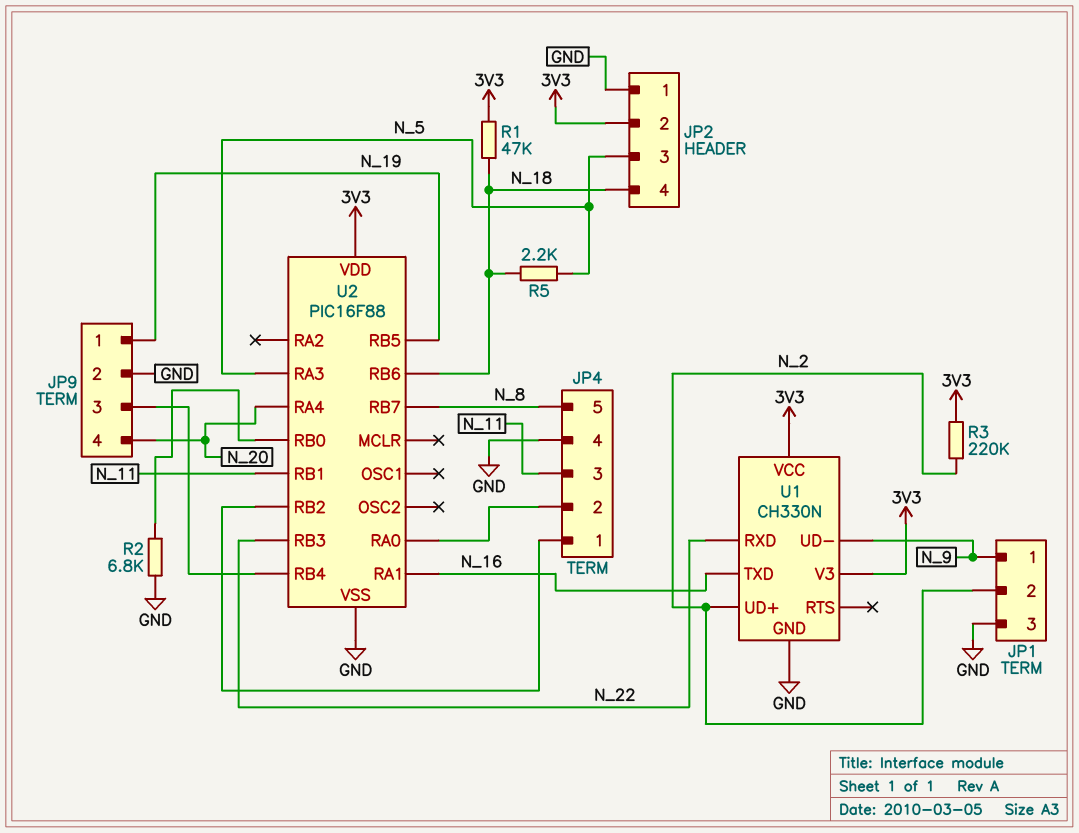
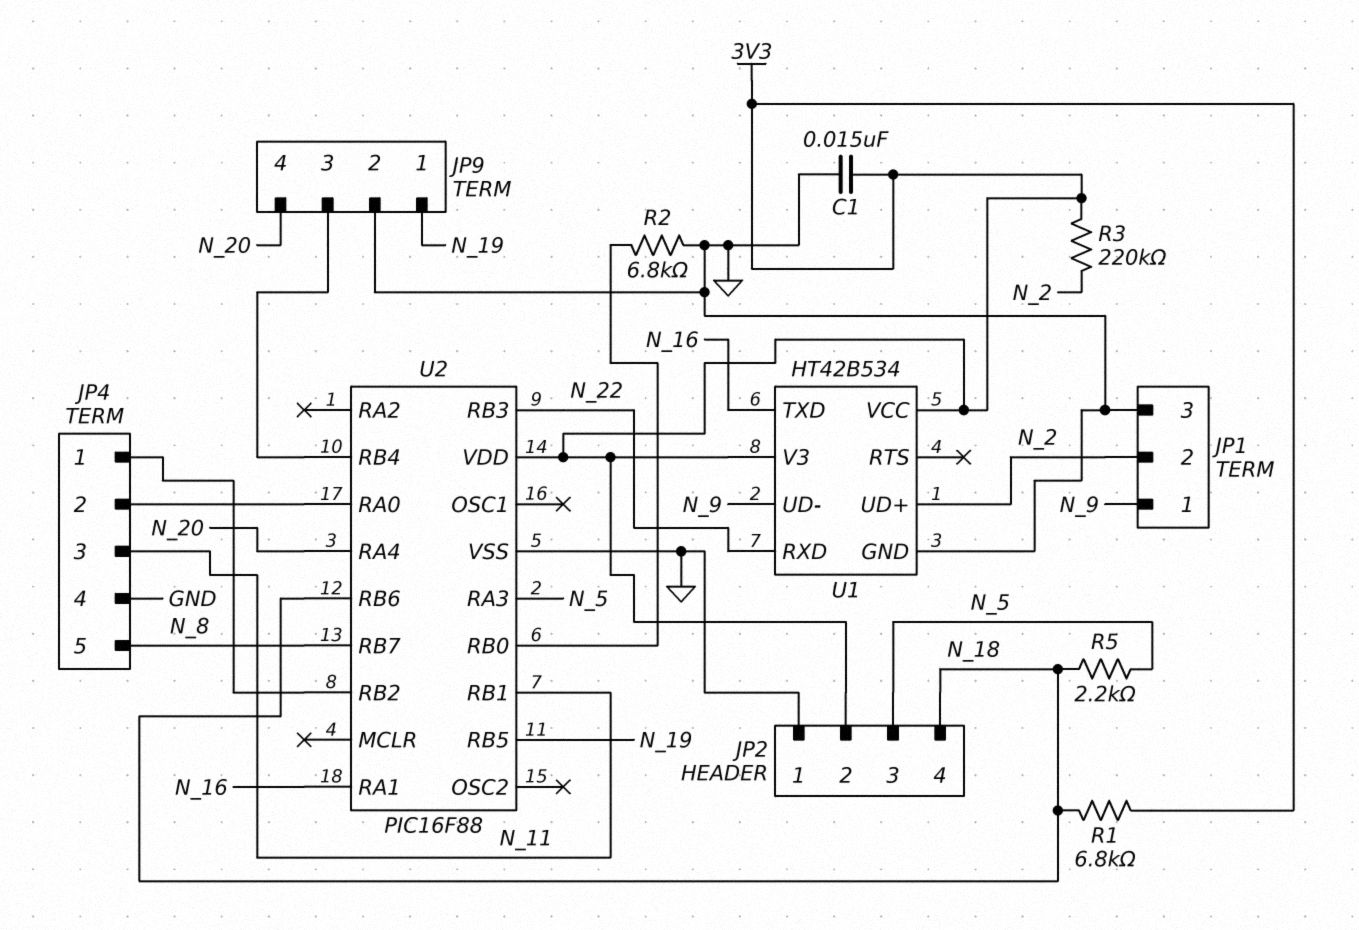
C1: none -> 15nF (3V3, GND)
R1: 47k (3V3, N_18) -> 6.8k (3V3, N_18)
U1: CH330N -> HT42B534

